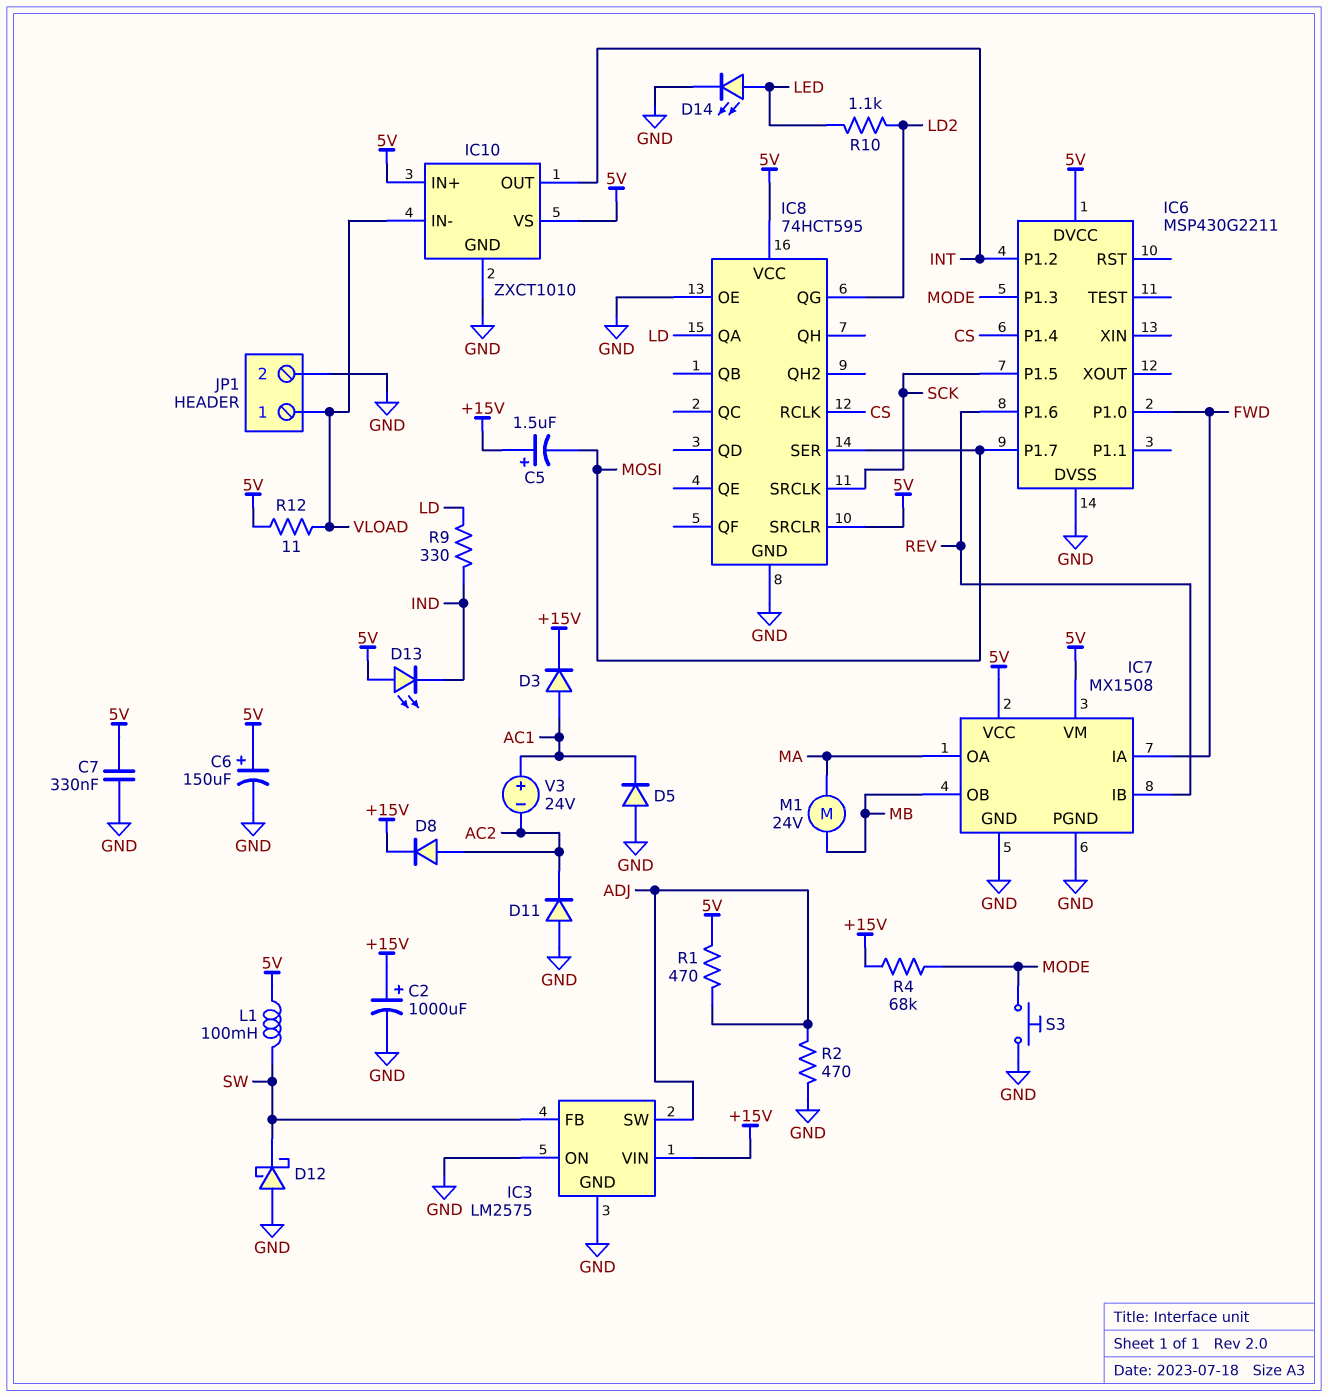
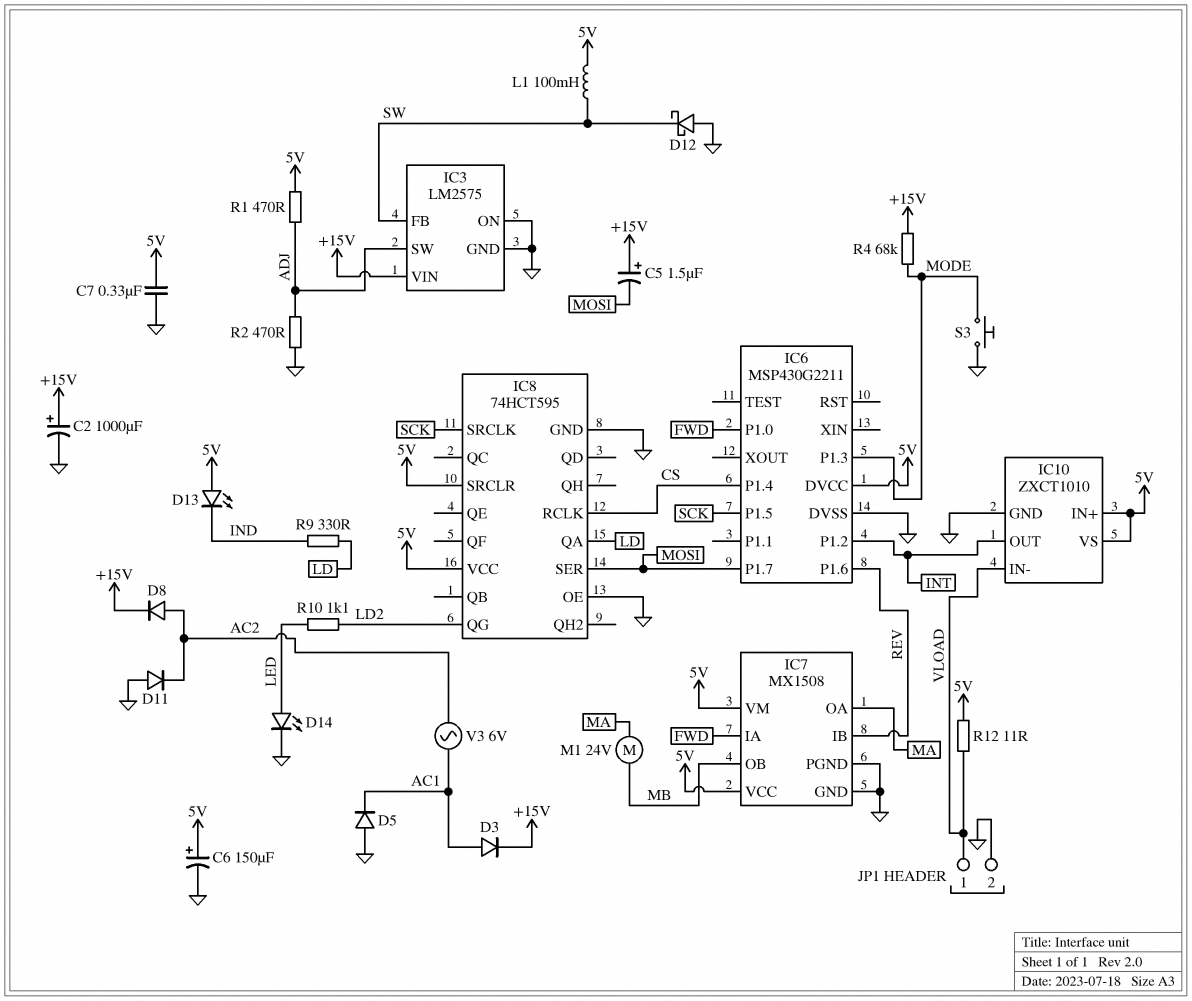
V3: 24V (plus AC1, minus AC2) -> AC 6V (AC1, AC2)

